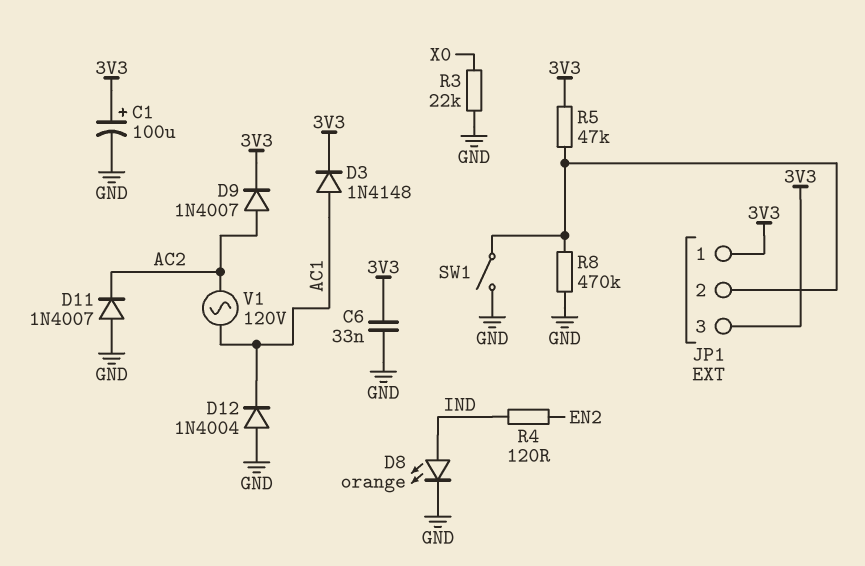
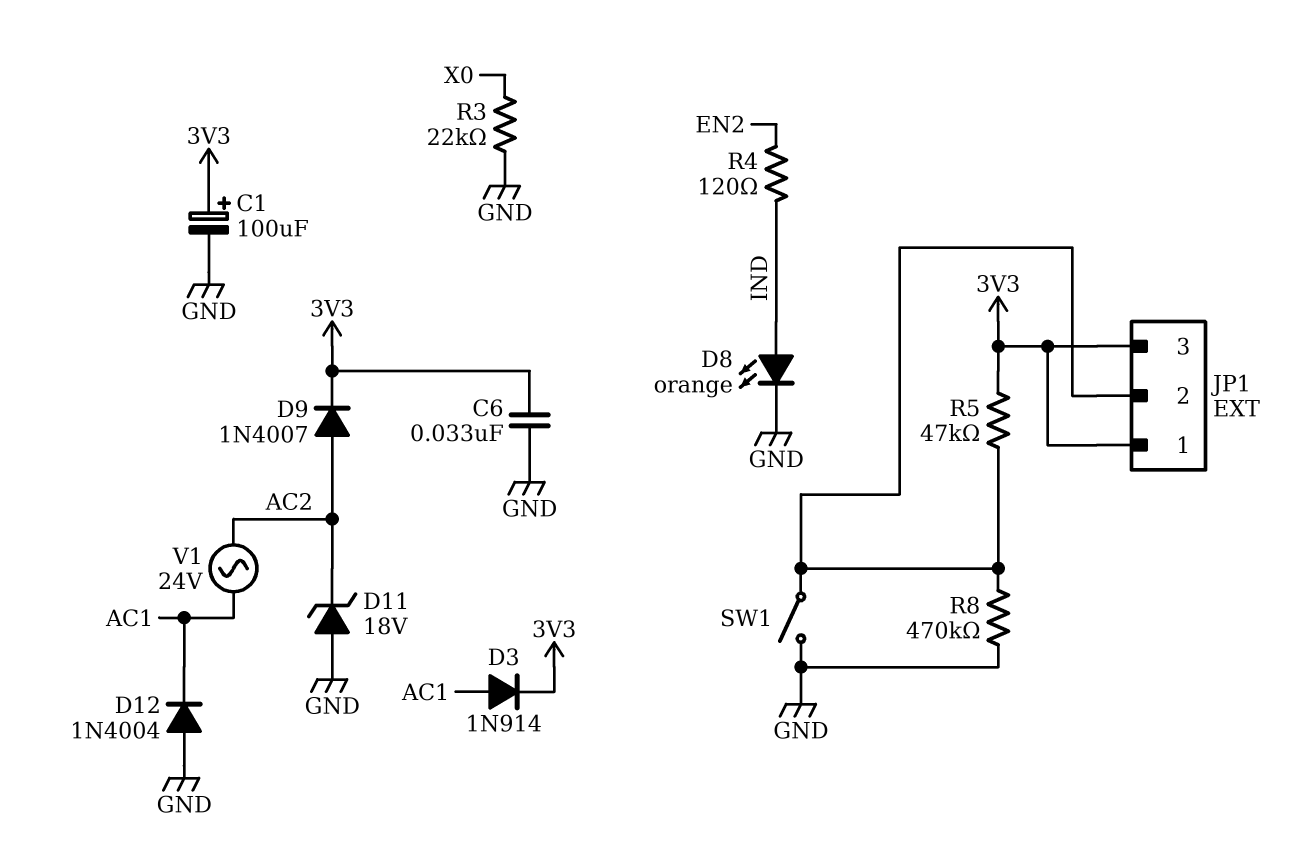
D3: diode 1N4148 (A AC1, K 3V3) -> diode 1N914 (A AC1, K 3V3)
D11: diode 1N4007 (A GND, K AC2) -> zener 18V (A GND, K AC2)
V1: AC 120V (AC1, AC2) -> AC 24V (AC1, AC2)

